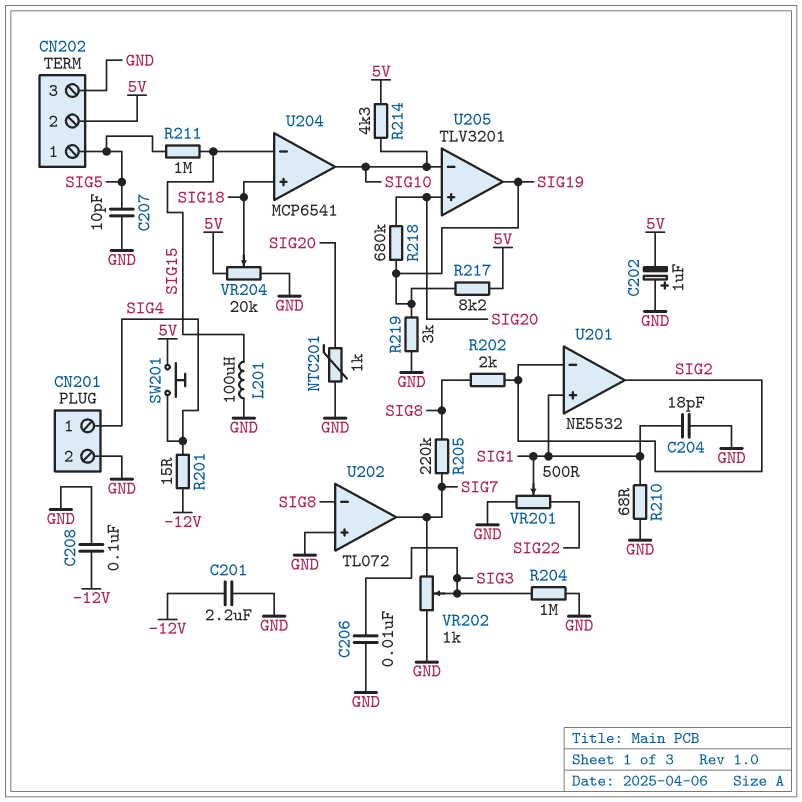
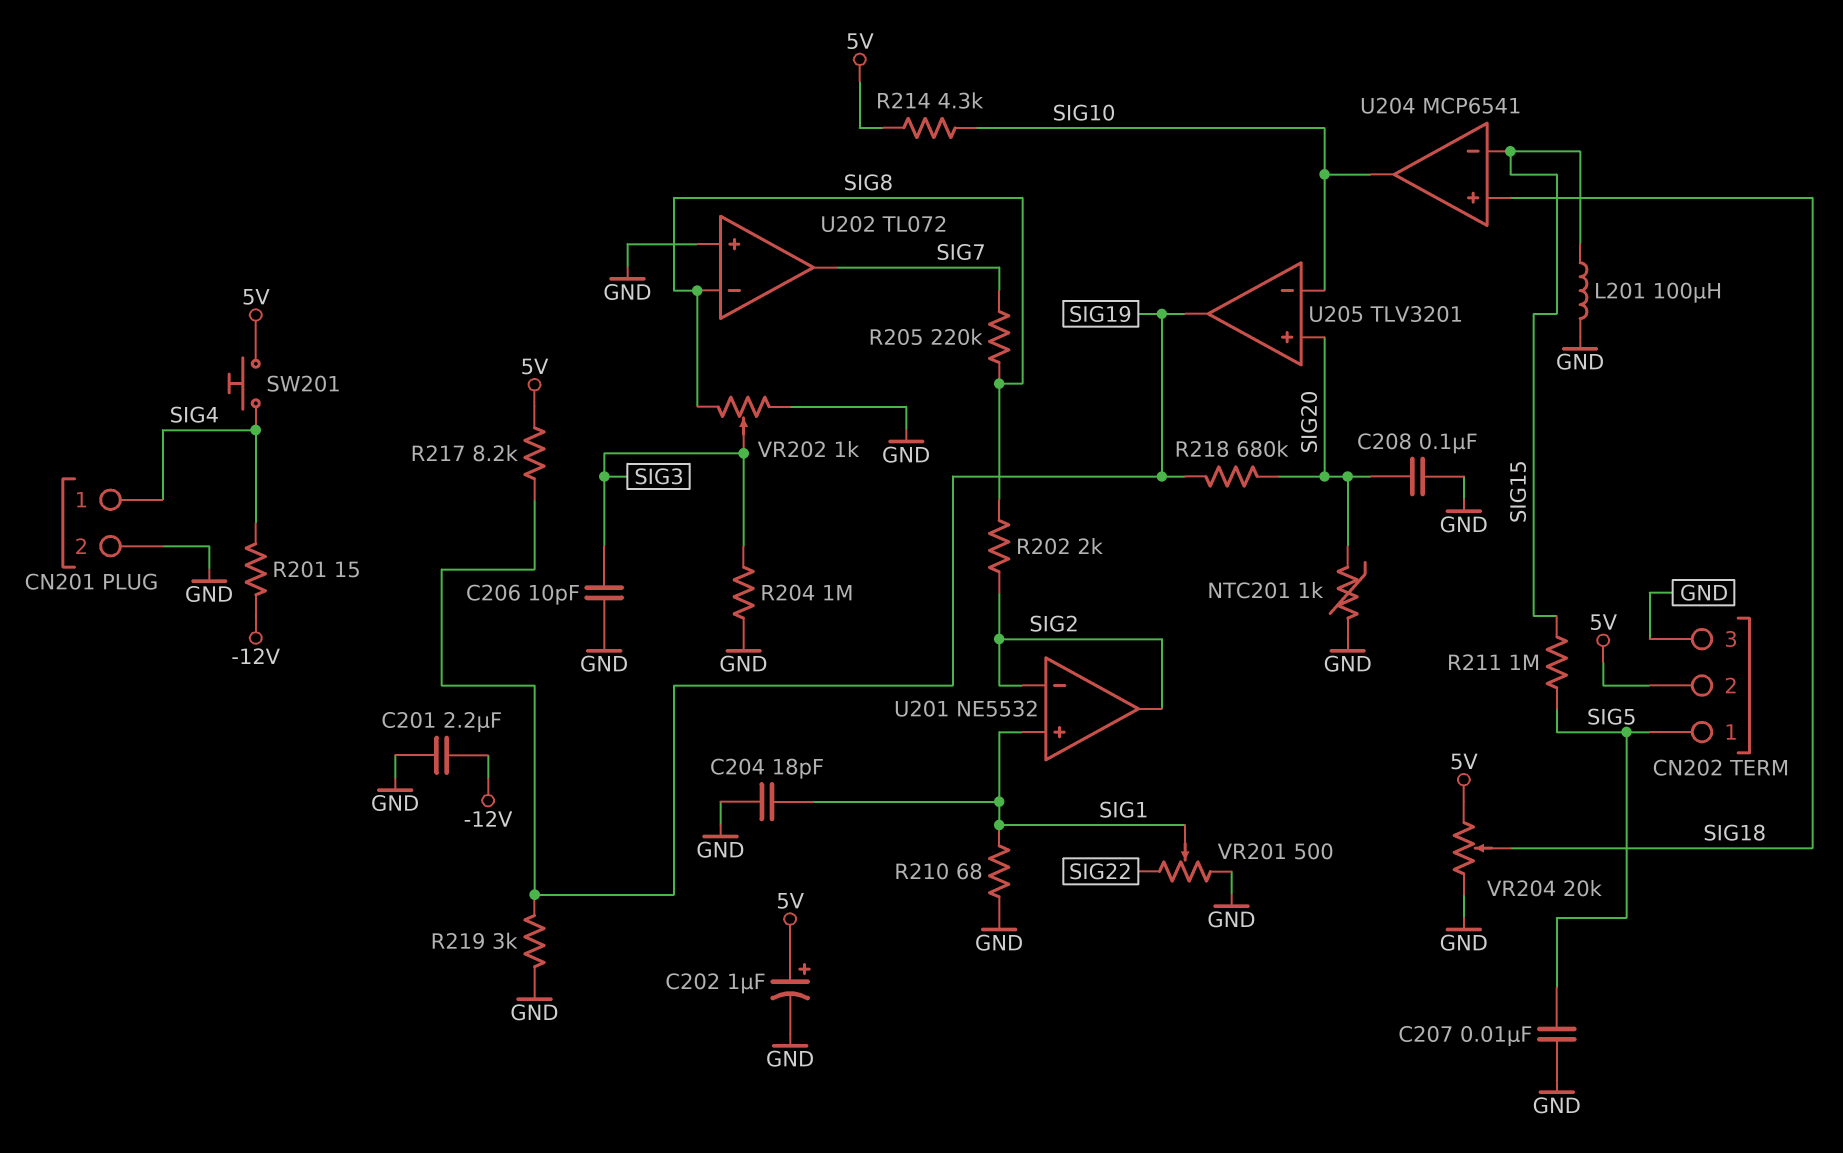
C202: 1uF (plus GND, minus 5V) -> 1uF (plus 5V, minus GND)
C206: 10nF (GND, SIG3) -> 10pF (GND, SIG3)
C207: 10pF (GND, SIG5) -> 10nF (GND, SIG5)
C208: 100nF (-12V, GND) -> 100nF (GND, SIG20)
VR202: 1k (GND, SIG7, wiper SIG3) -> 1k (GND, SIG8, wiper SIG3)

